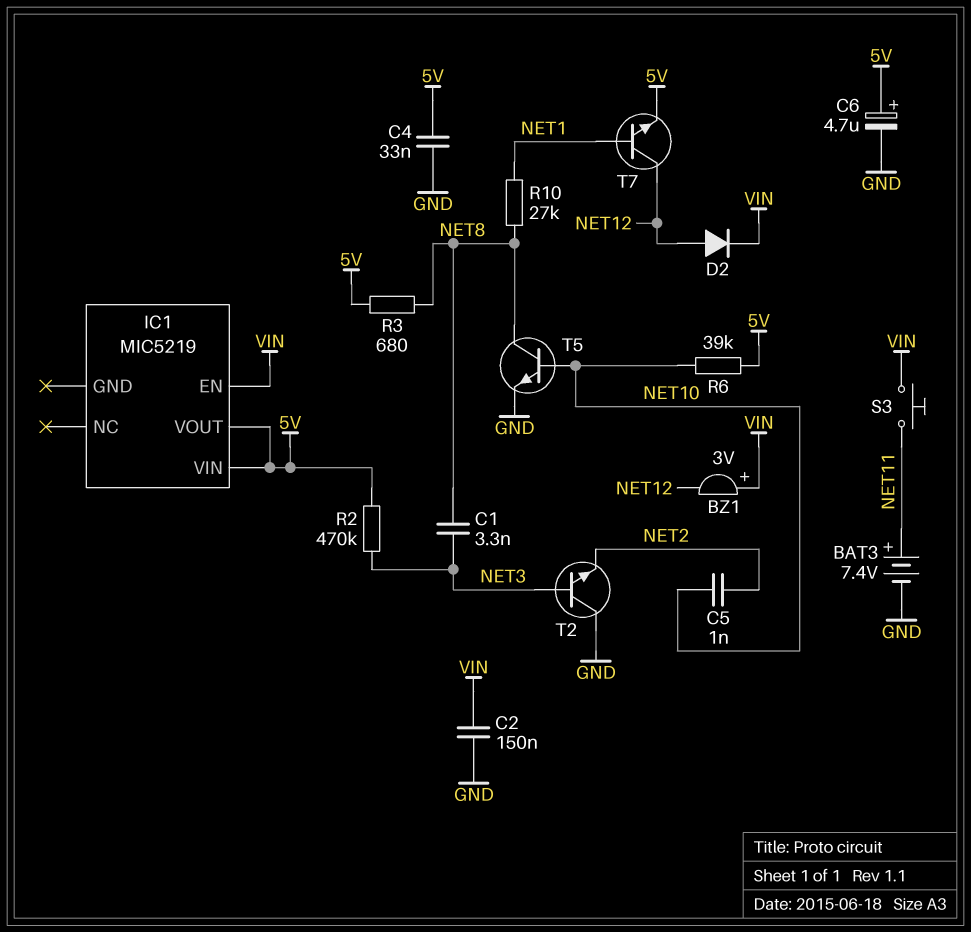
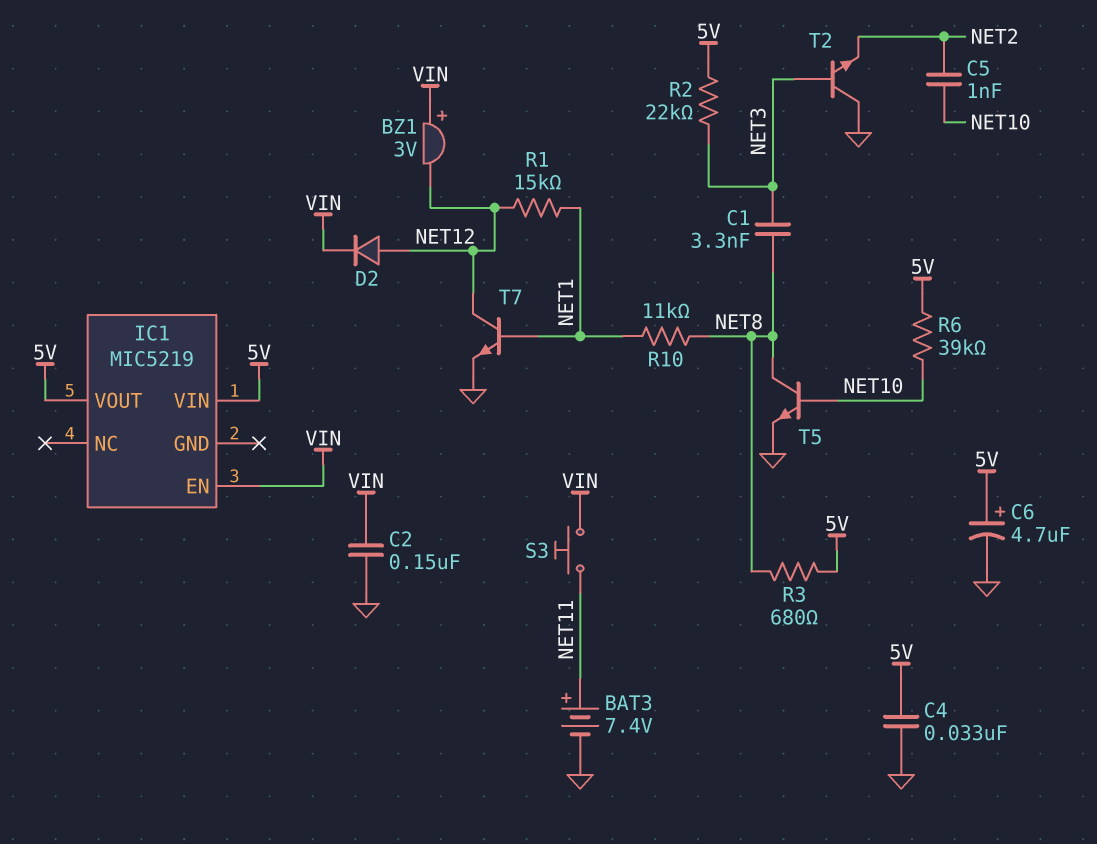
R1: none -> 15k (NET1, NET12)
R2: 470k (5V, NET3) -> 22k (5V, NET3)
R10: 27k (NET1, NET8) -> 11k (NET1, NET8)
T7: NPN (B NET1, C NET12, E 5V) -> NPN (B NET1, C NET12, E GND)

